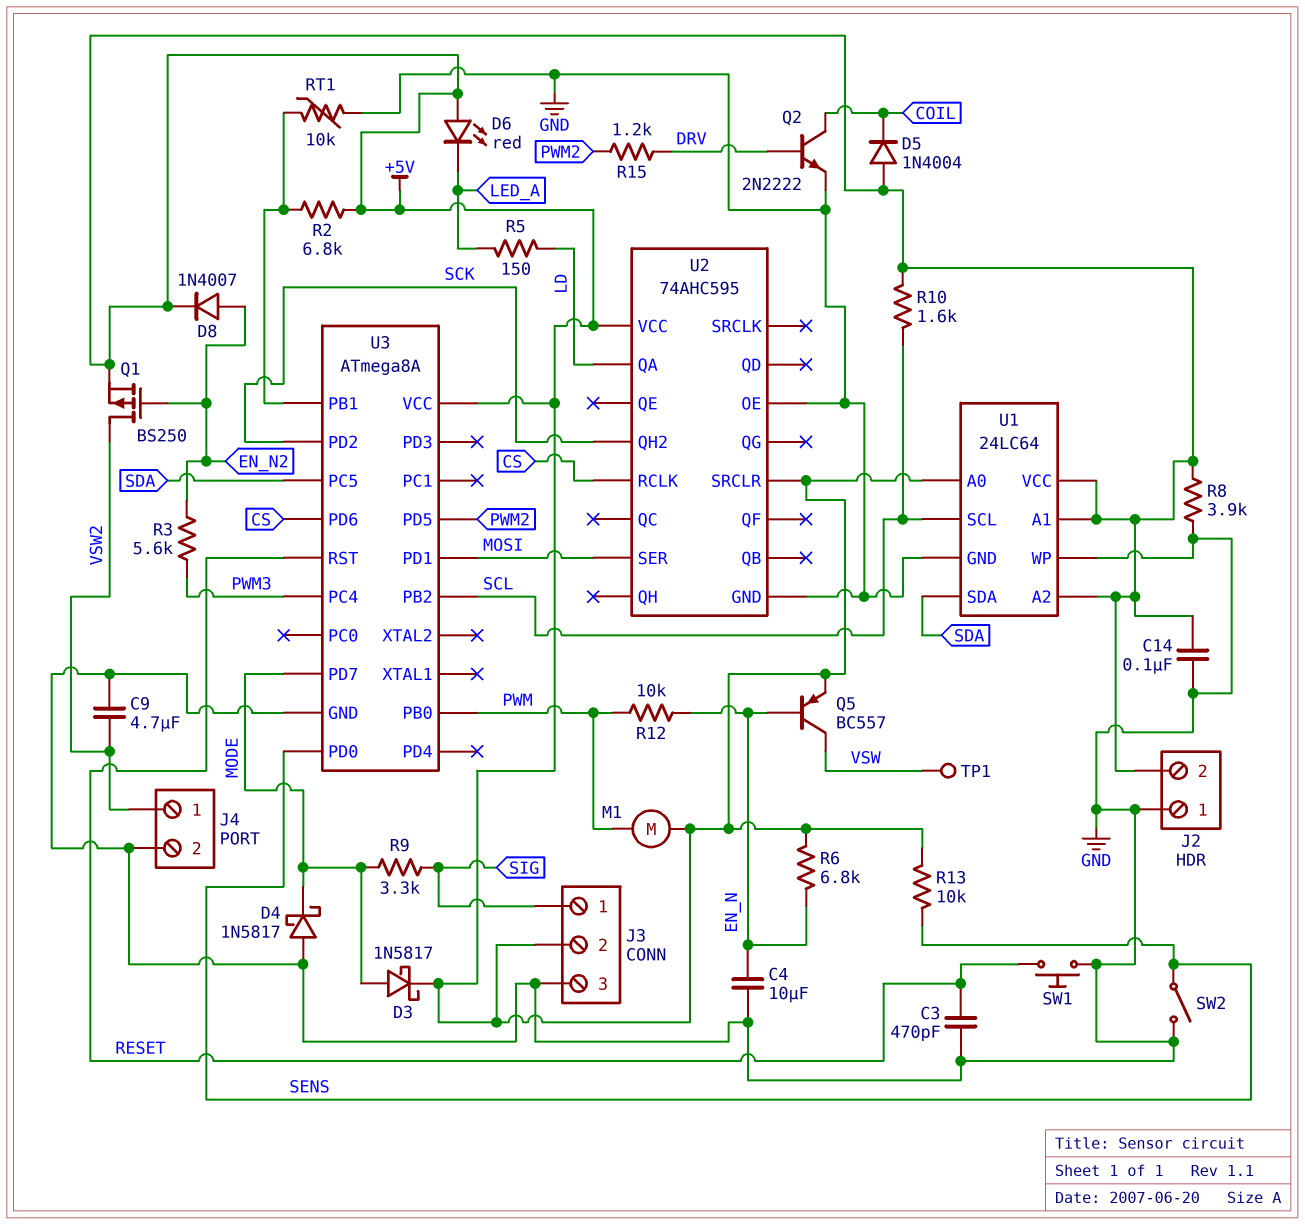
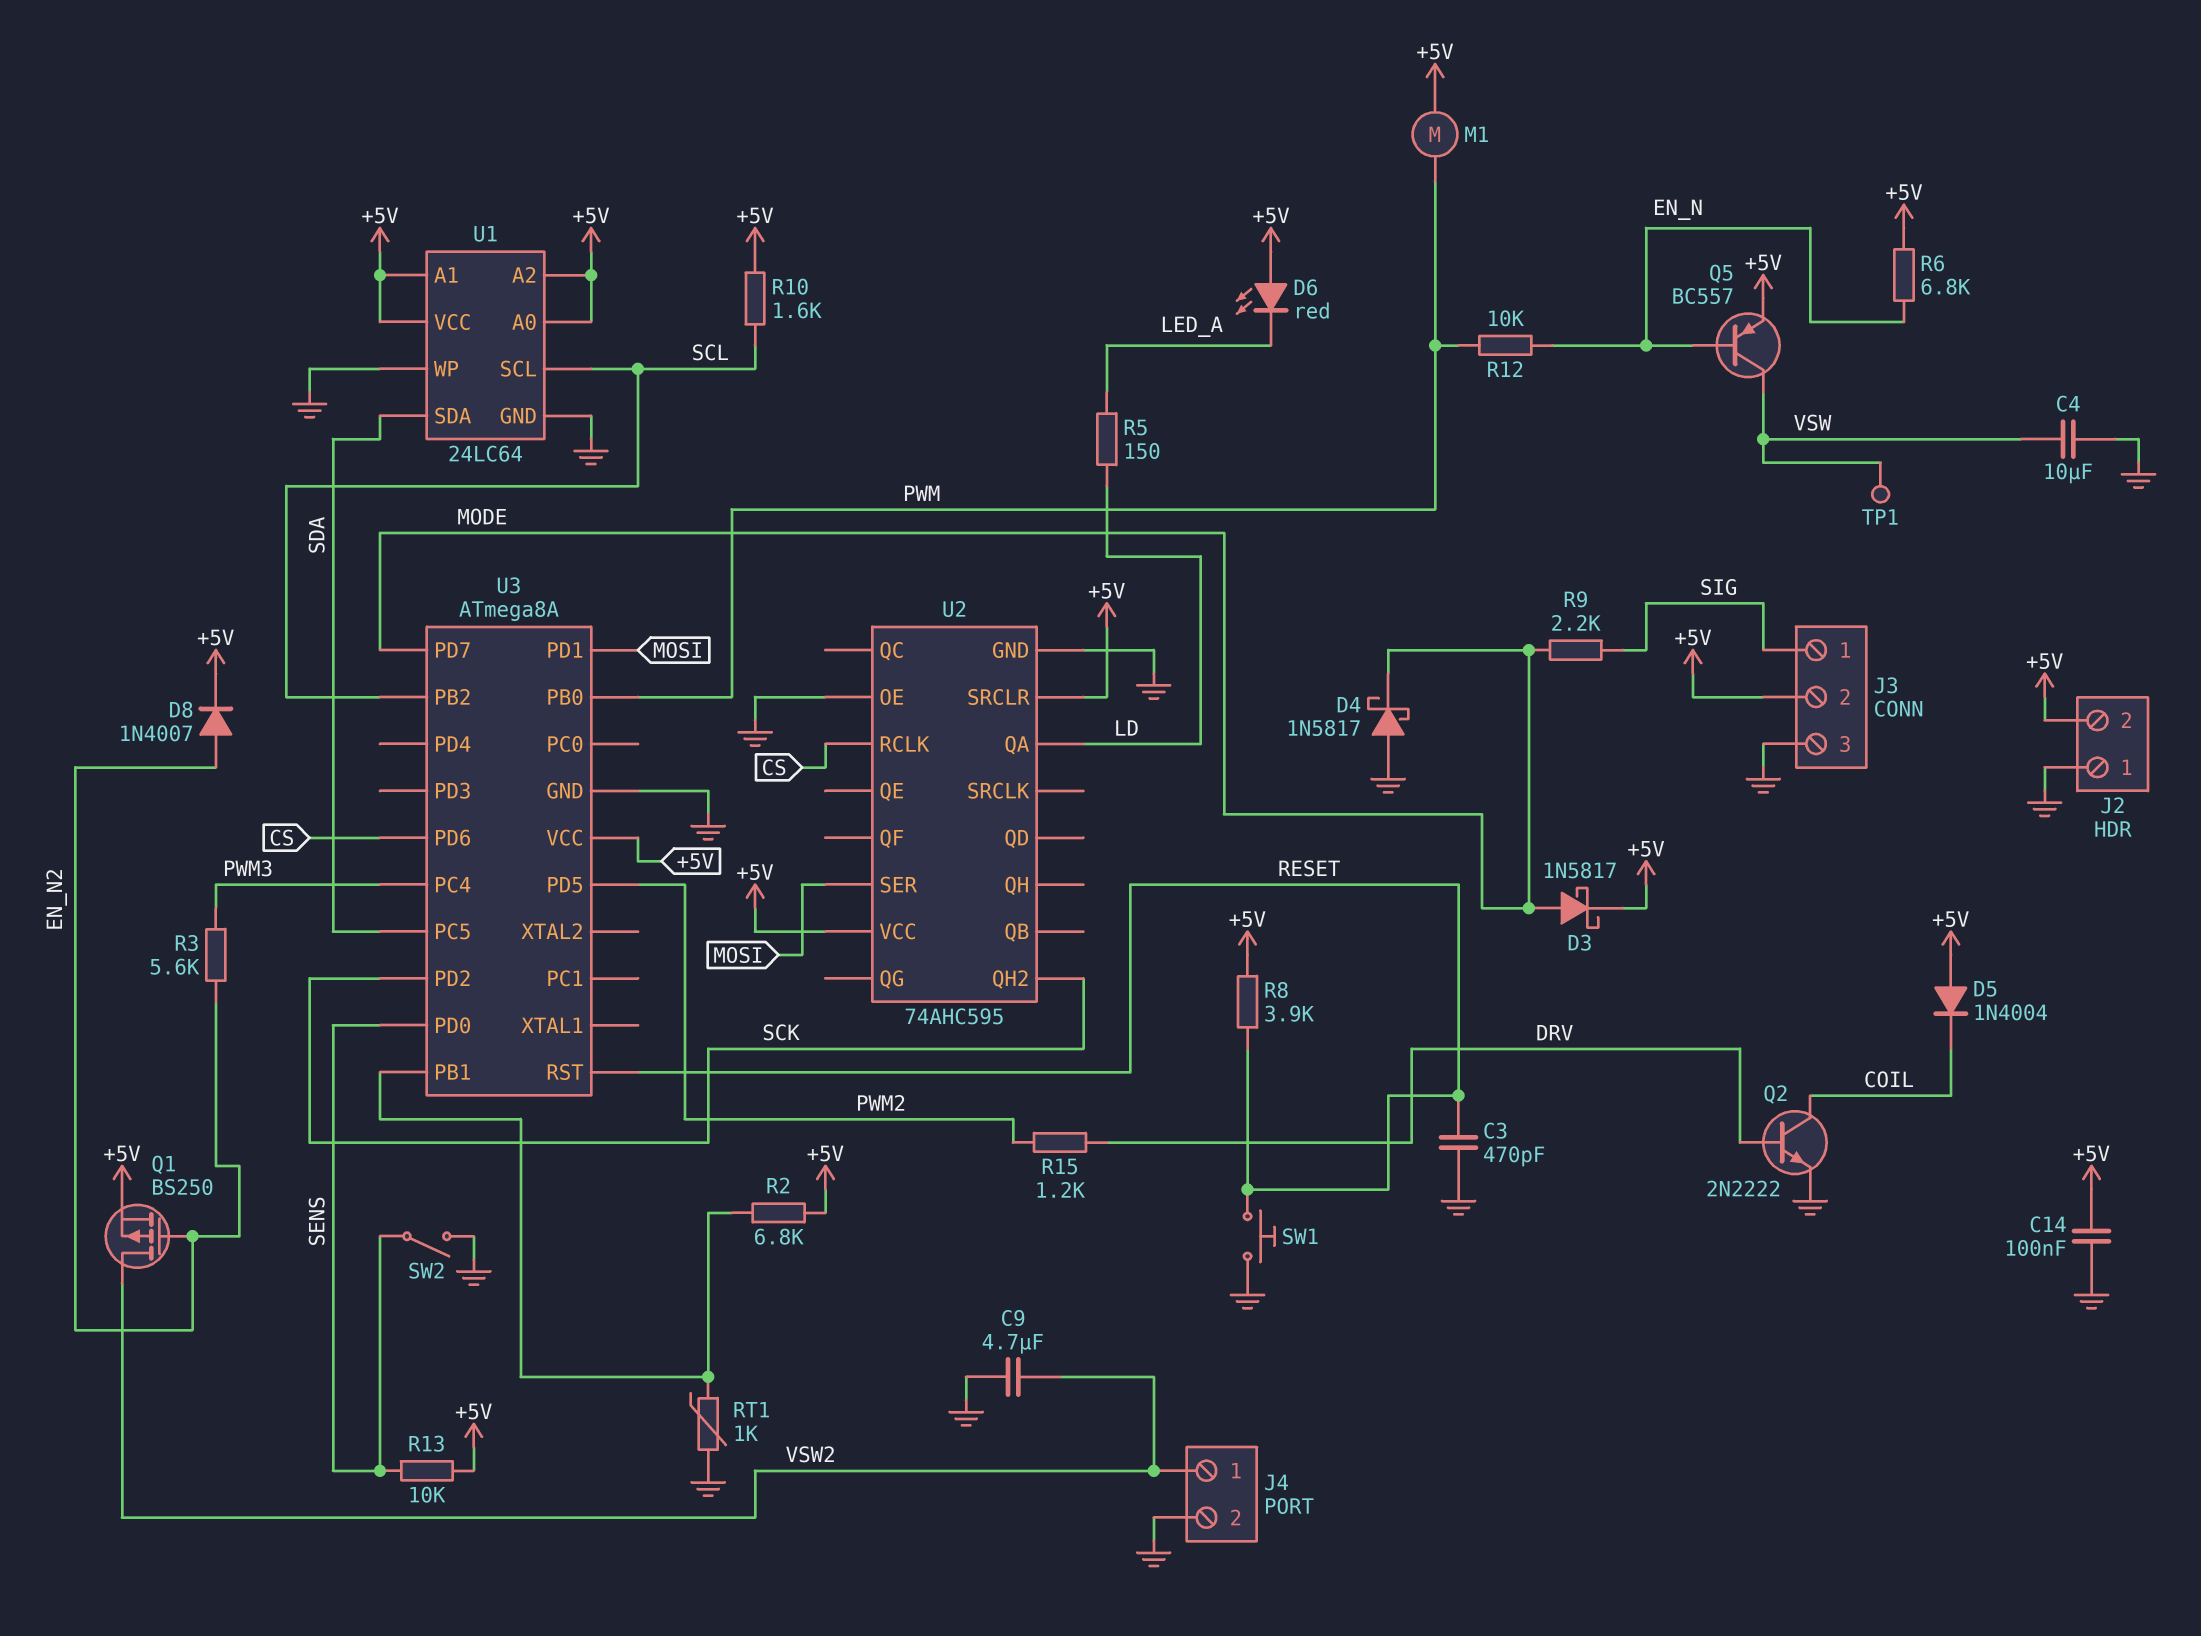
C4: 10uF (EN_N, GND) -> 10uF (GND, VSW)
R8: 3.9k (+5V, GND) -> 3.9k (+5V, RESET)
R9: 3.3k (MODE, SIG) -> 2.2k (MODE, SIG)
RT1: 10k (GND, U3/PB1) -> 1k (GND, U3/PB1)

